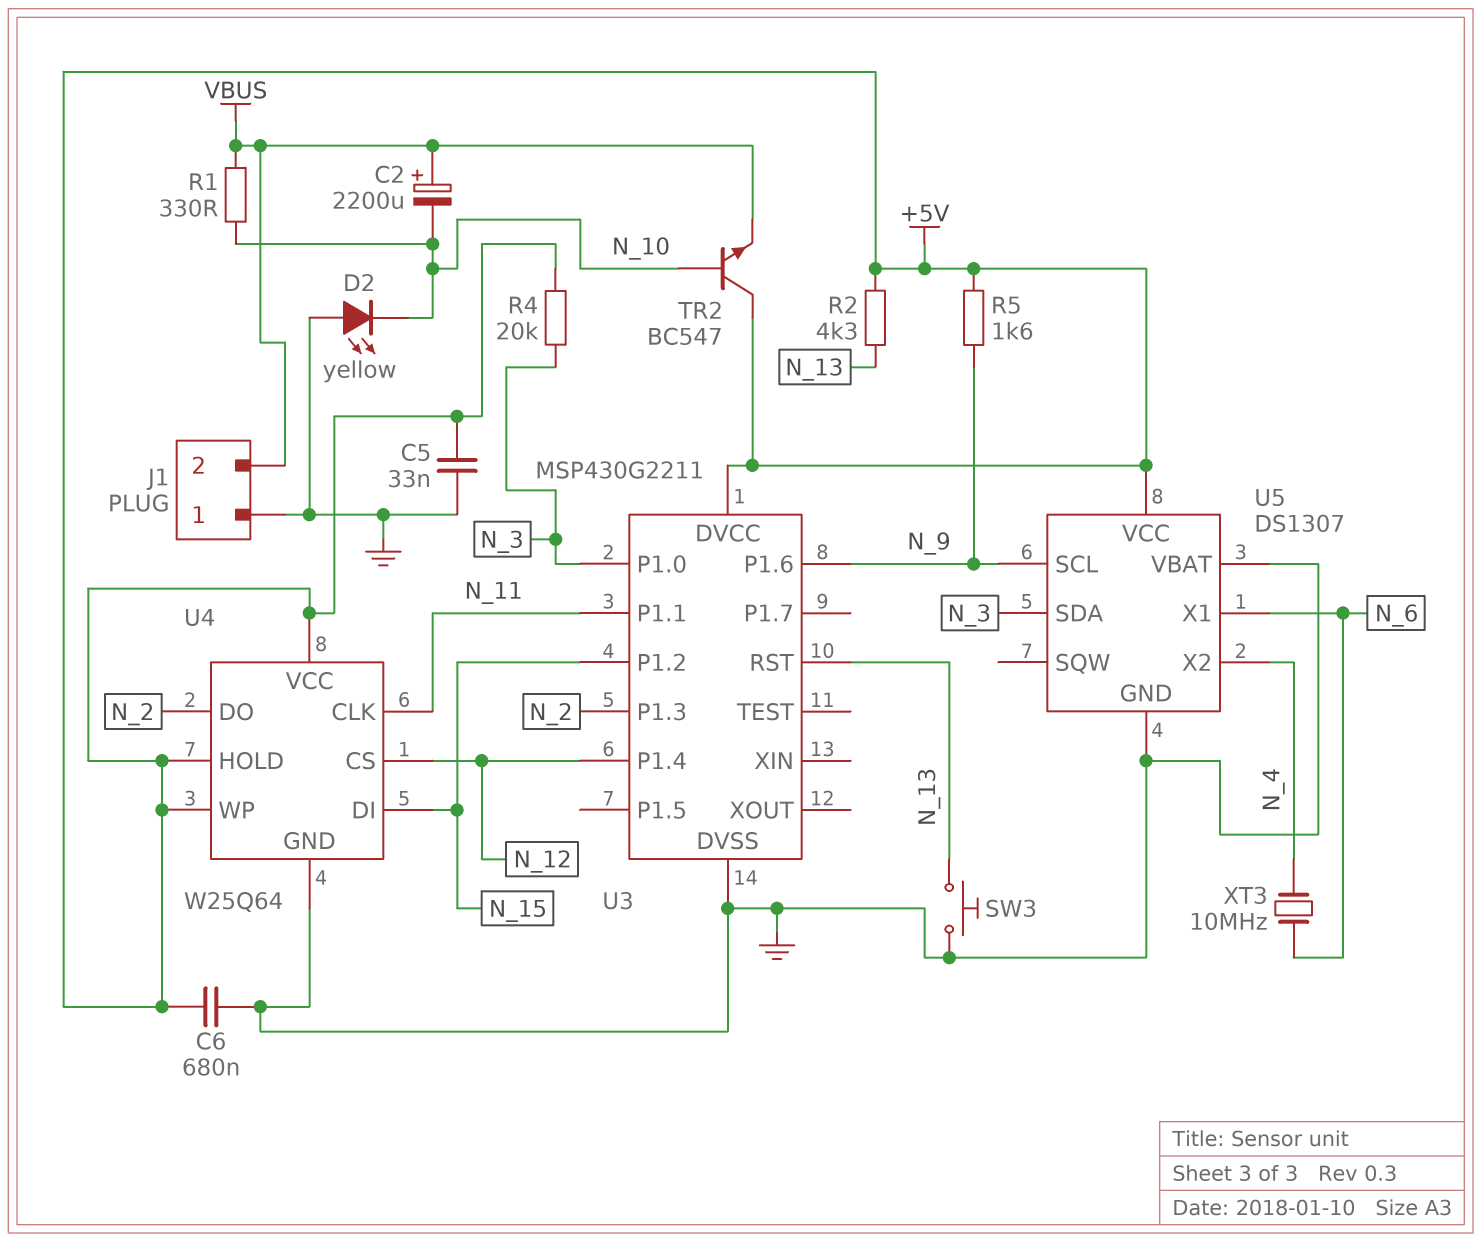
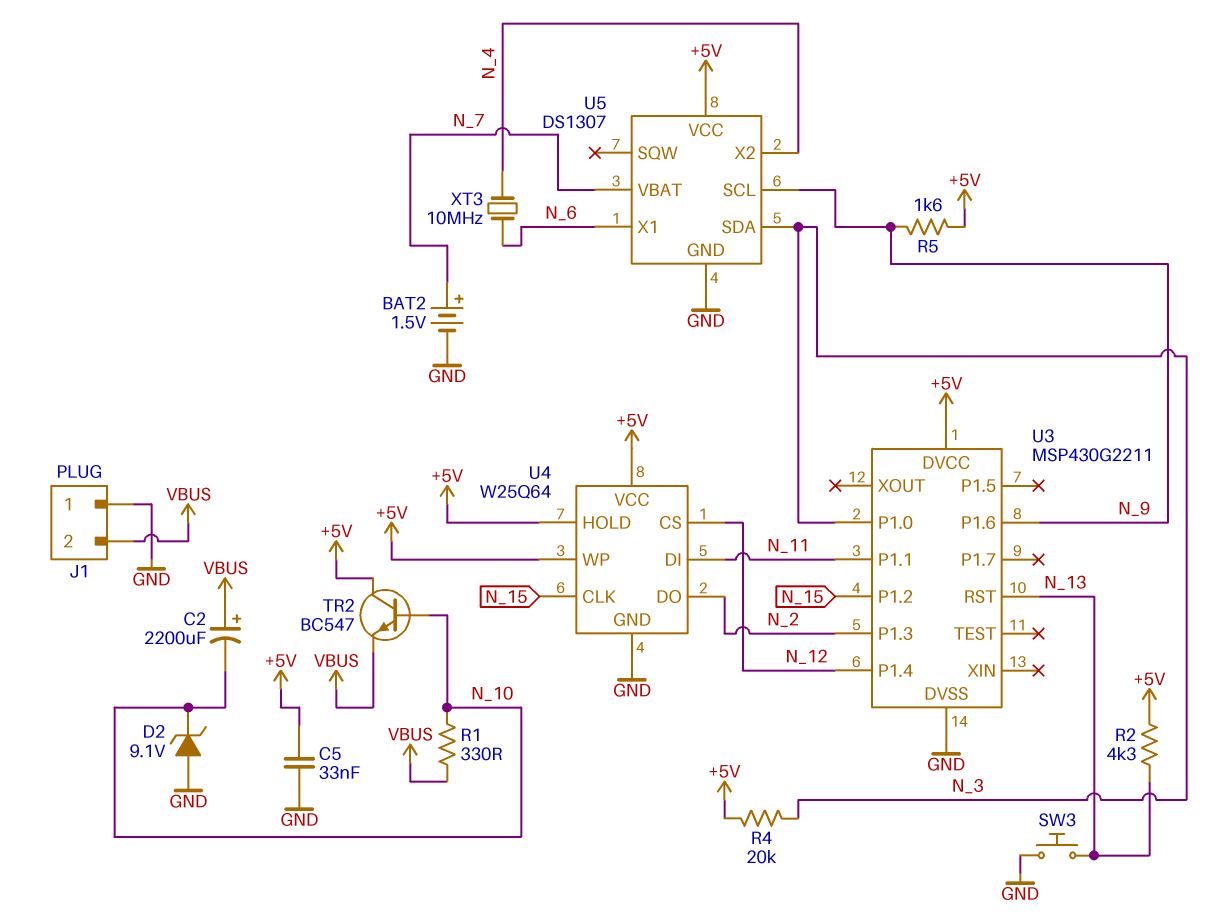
BAT2: none -> 1.5V (plus N_7, minus GND)
C6: 680nF (+5V, GND) -> none
D2: LED yellow (A GND, K N_10) -> zener 9.1V (A GND, K N_10)
U4 pin CLK: N_11 -> N_15
U4 pin DI: N_15 -> N_11
U5 pin VBAT: GND -> N_7

